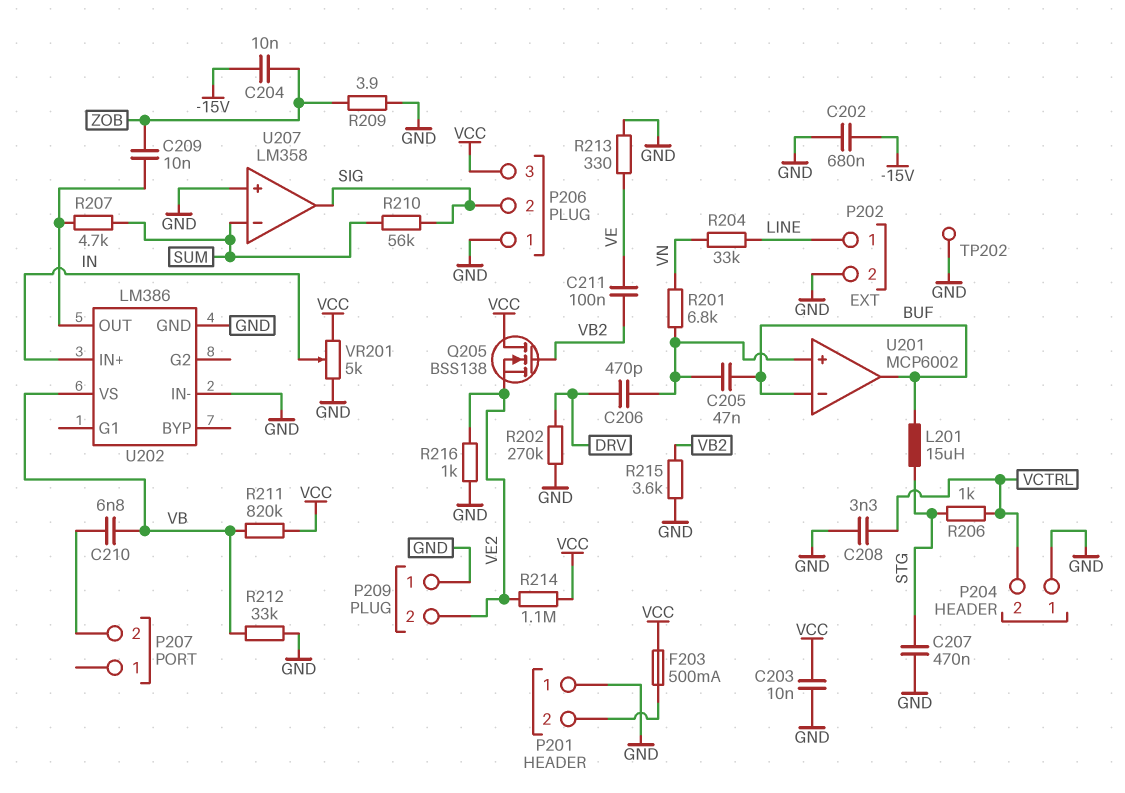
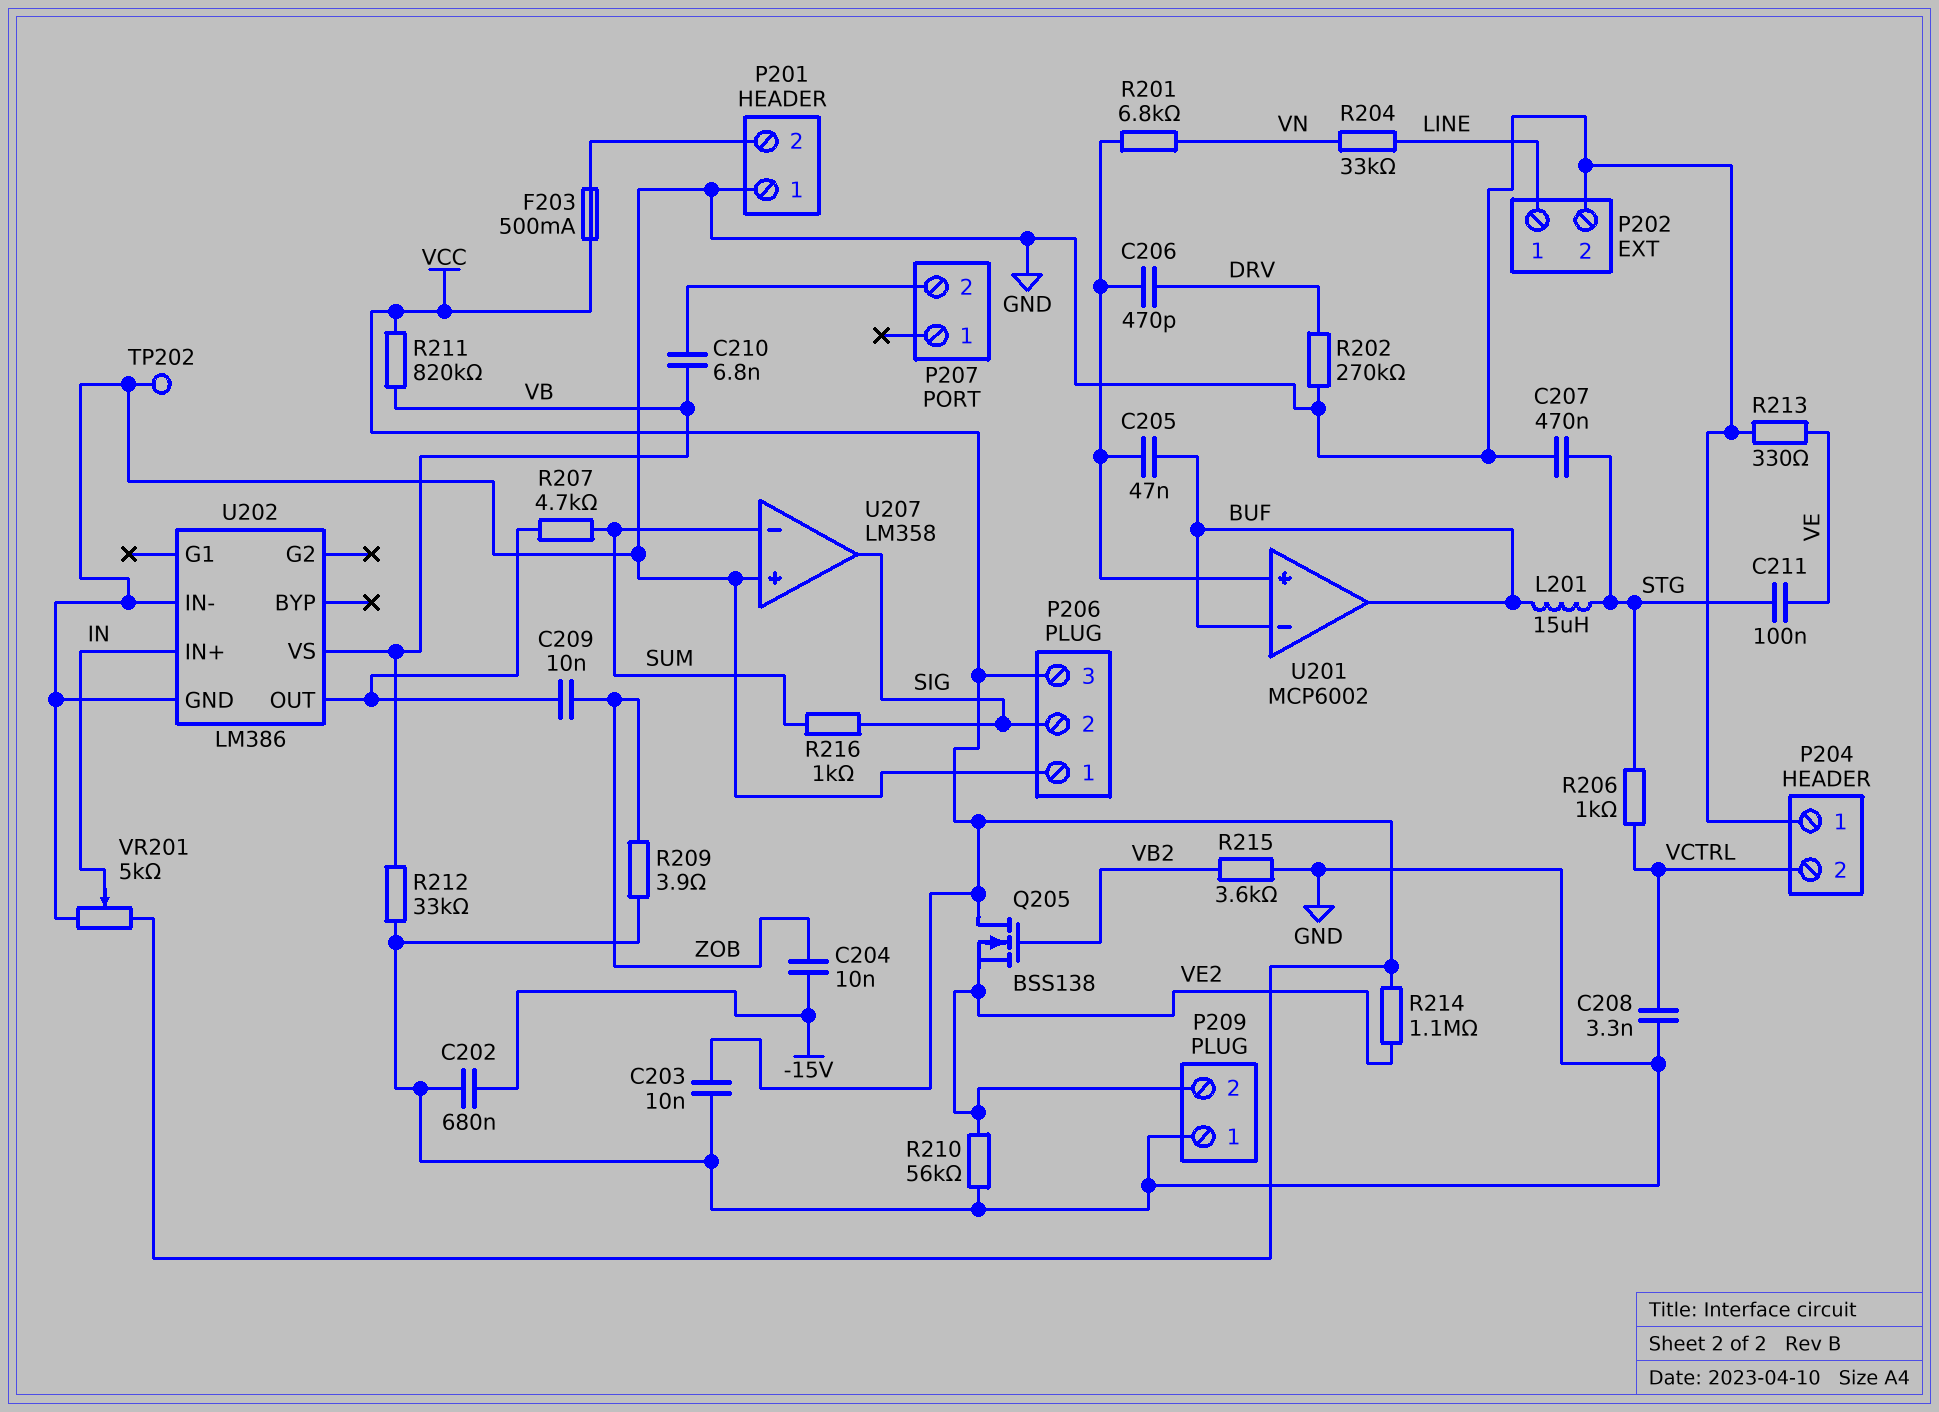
C211: 100nF (VB2, VE) -> 100nF (STG, VE)
R210: 56k (SIG, SUM) -> 56k (GND, VE2)
R216: 1k (GND, VE2) -> 1k (SIG, SUM)

